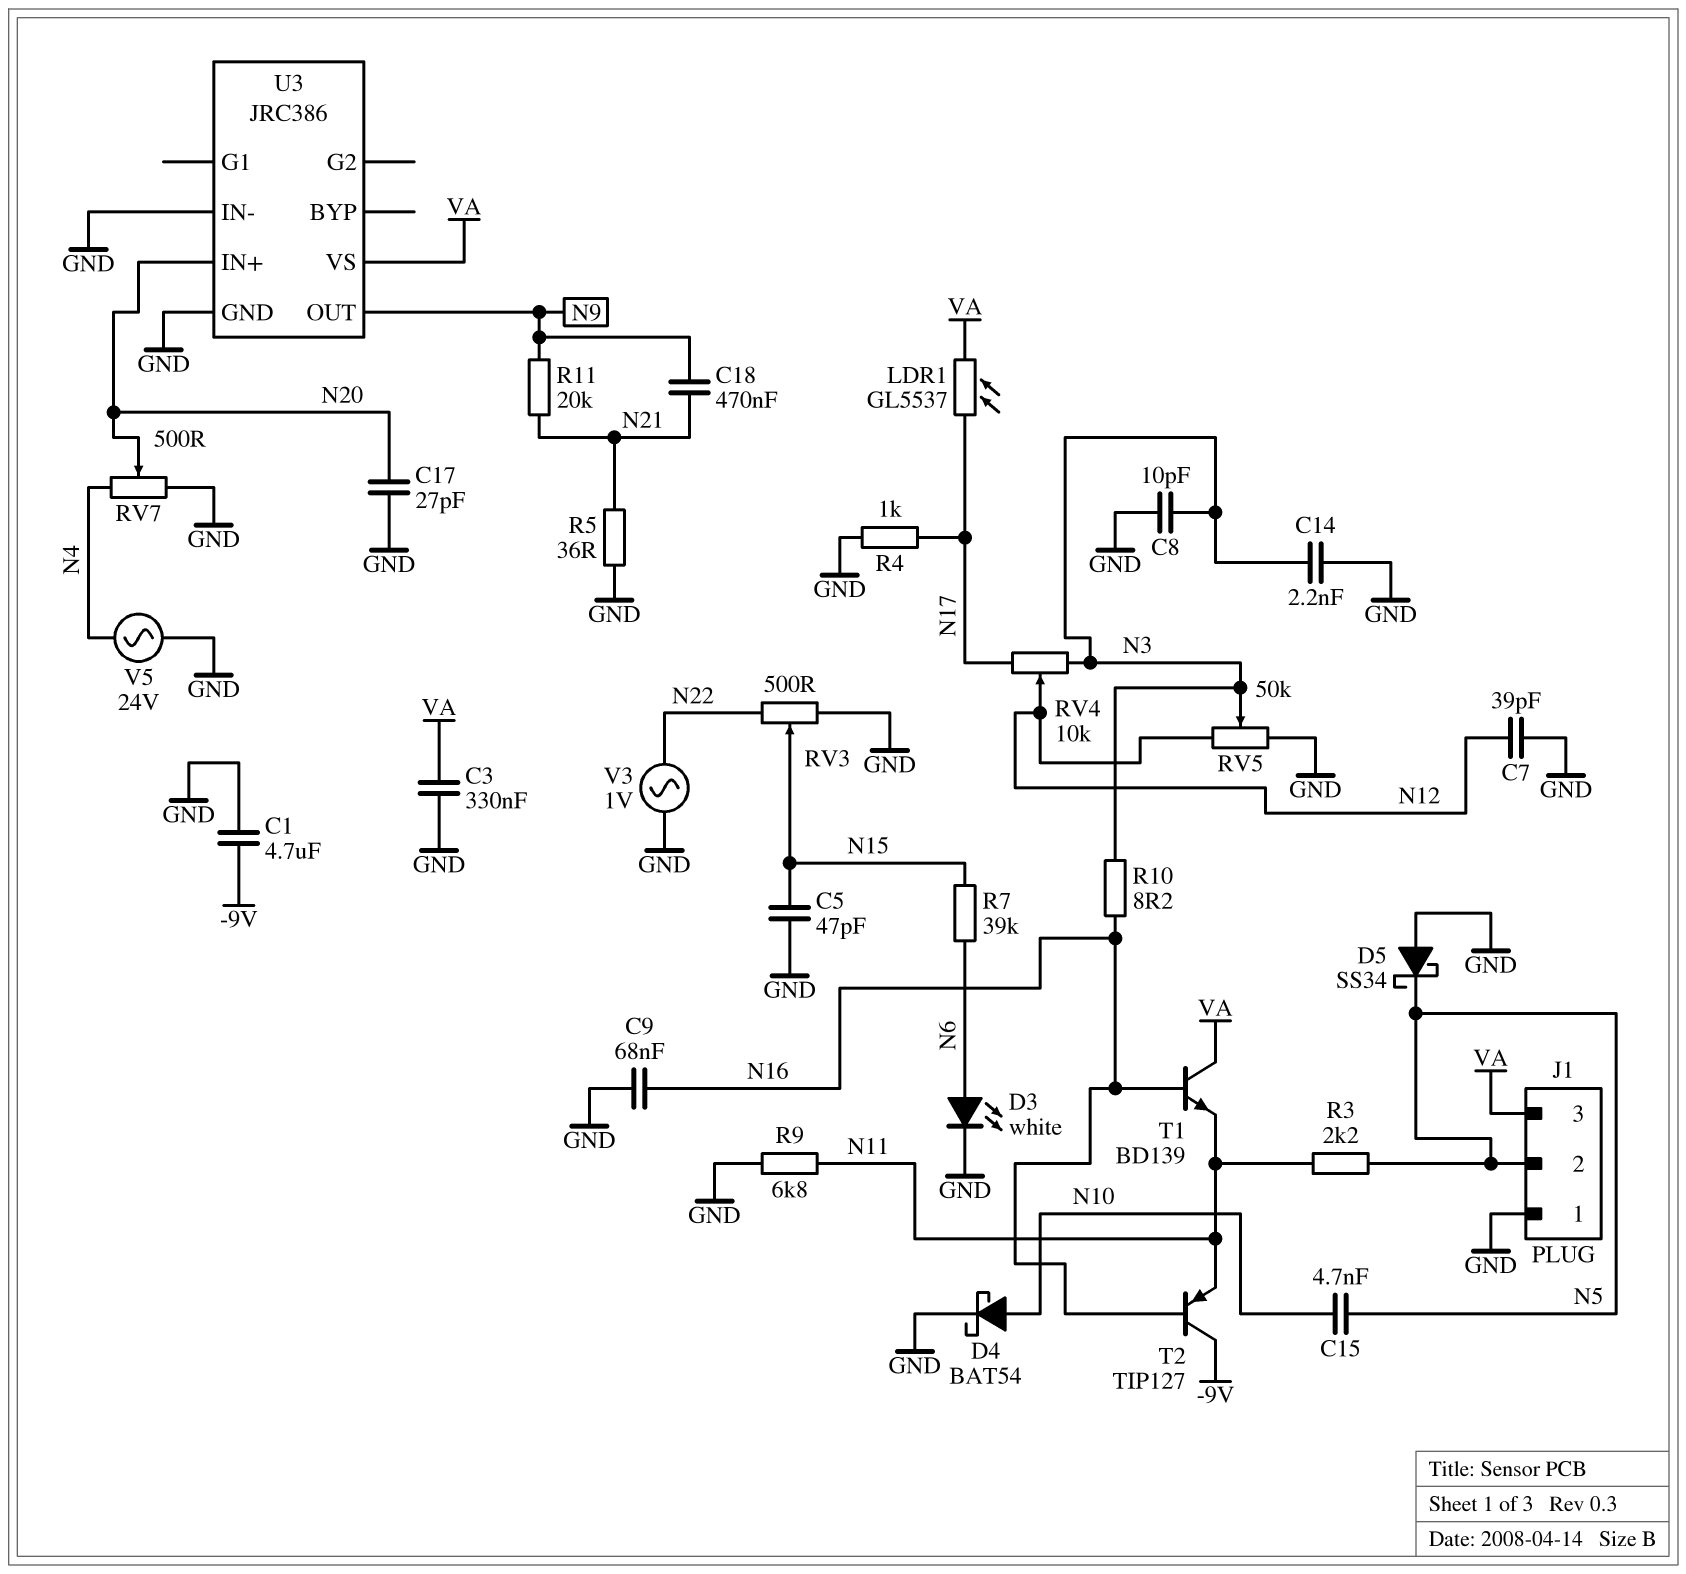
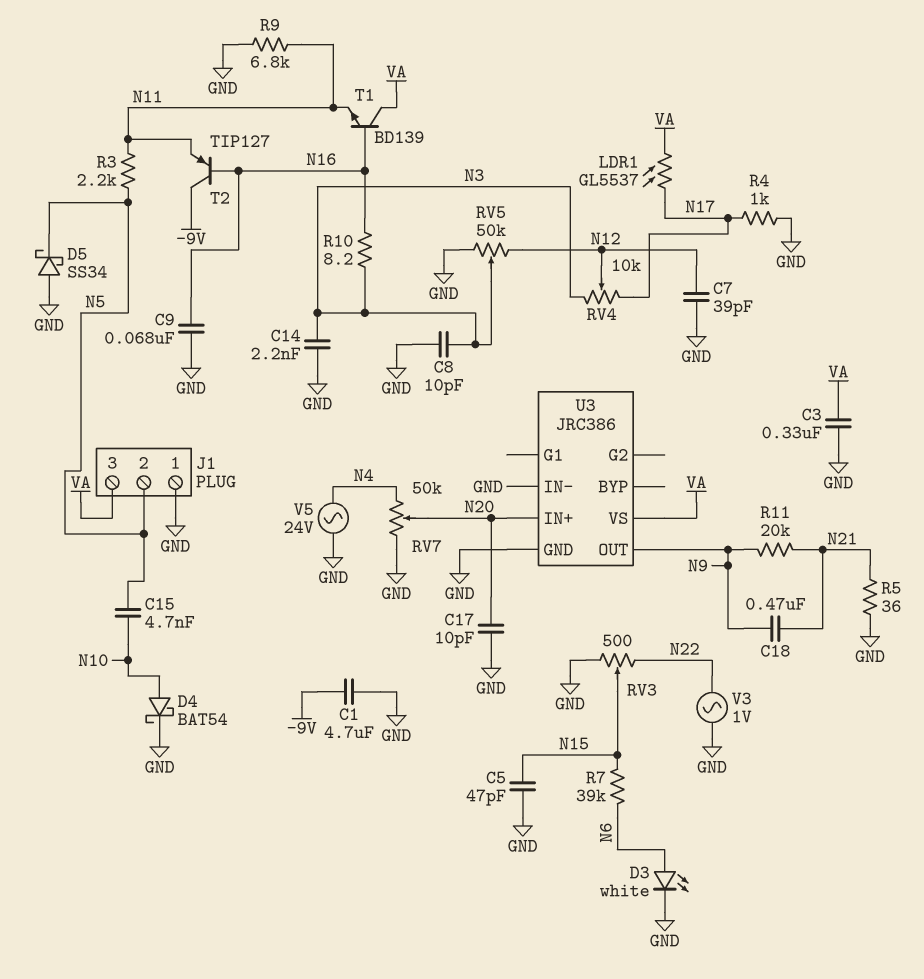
C17: 27pF (GND, N20) -> 10pF (GND, N20)
RV7: 500 (GND, N4, wiper N20) -> 50k (GND, N4, wiper N20)

